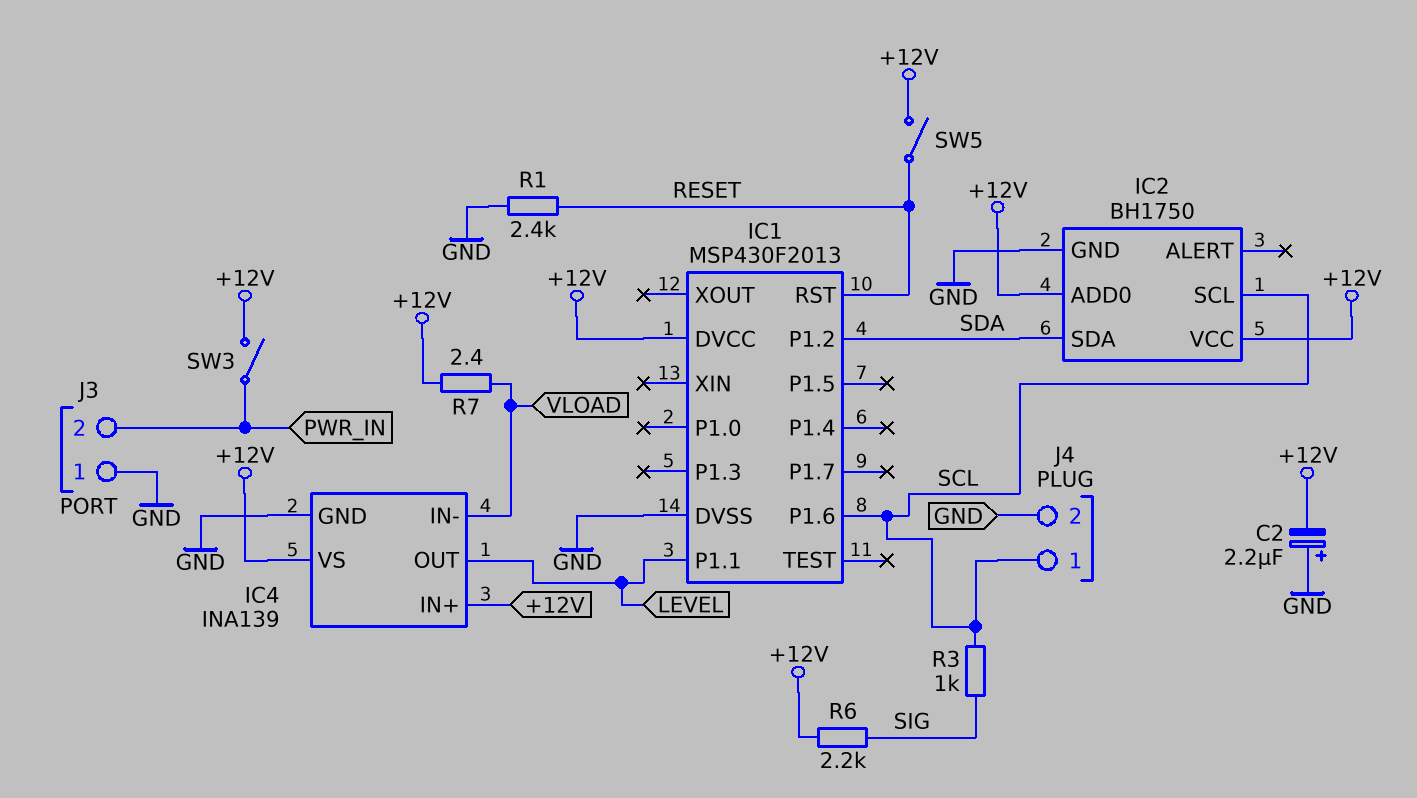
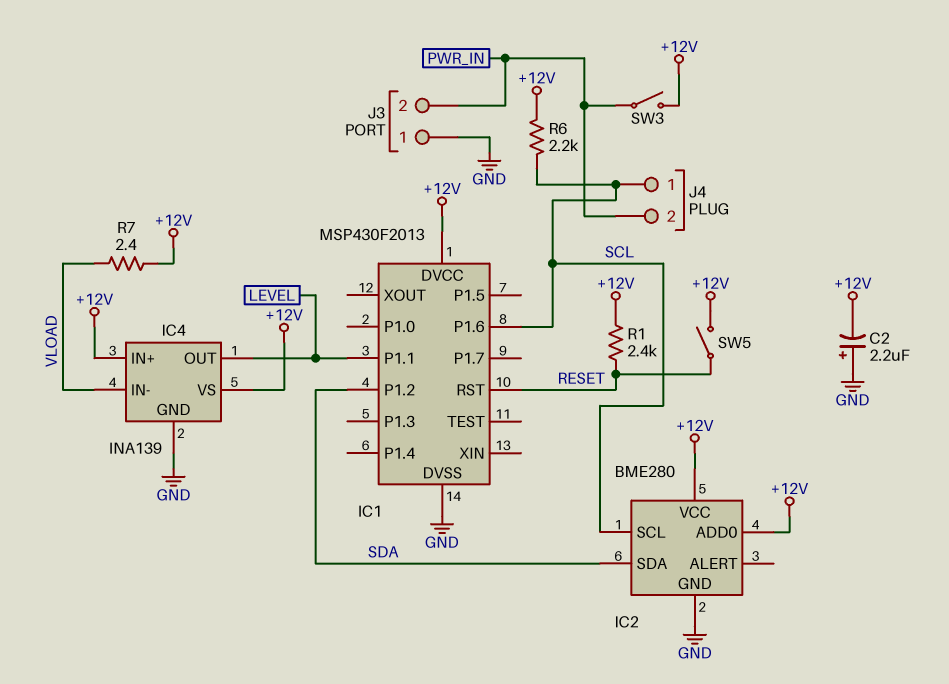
IC2: BH1750 -> BME280
J4 pin 2: GND -> PWR_IN
R1: 2.4k (GND, RESET) -> 2.4k (+12V, RESET)
R3: 1k (SCL, SIG) -> none
R6: 2.2k (+12V, SIG) -> 2.2k (+12V, SCL)

